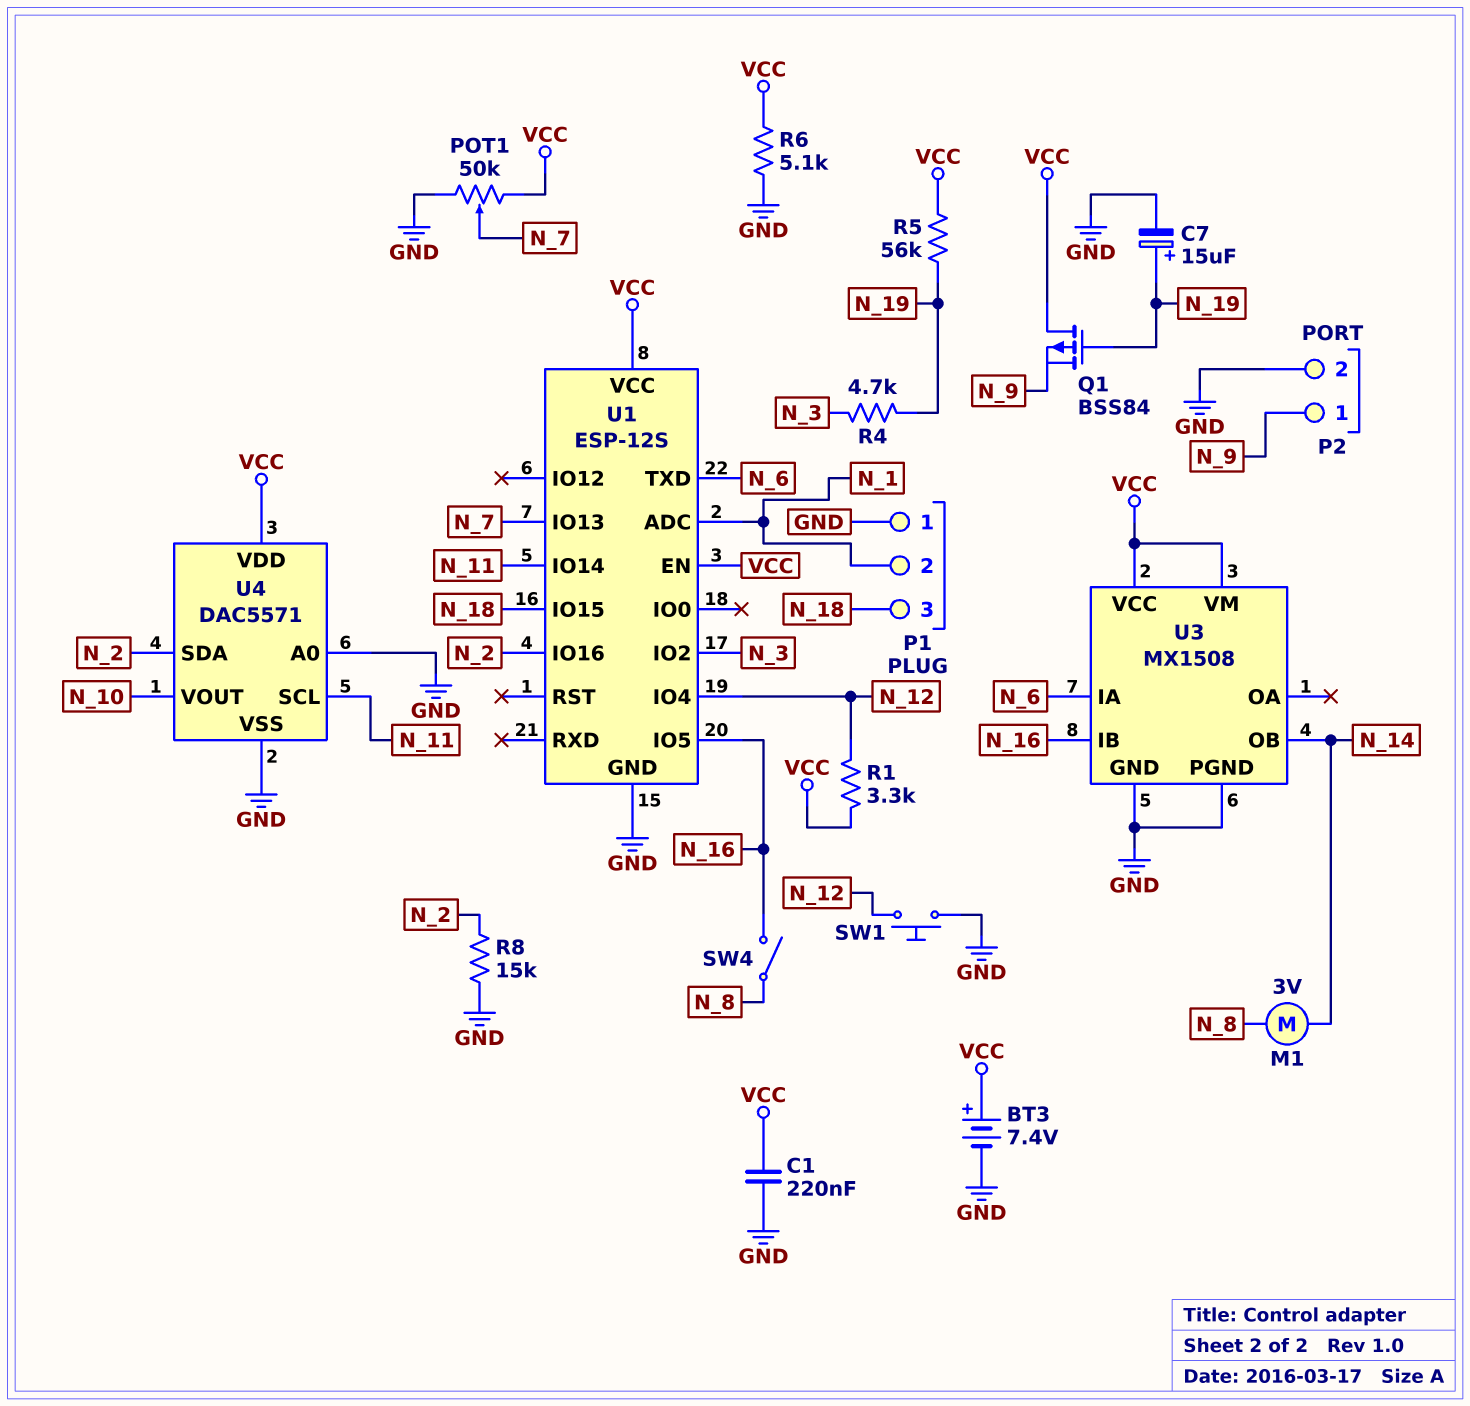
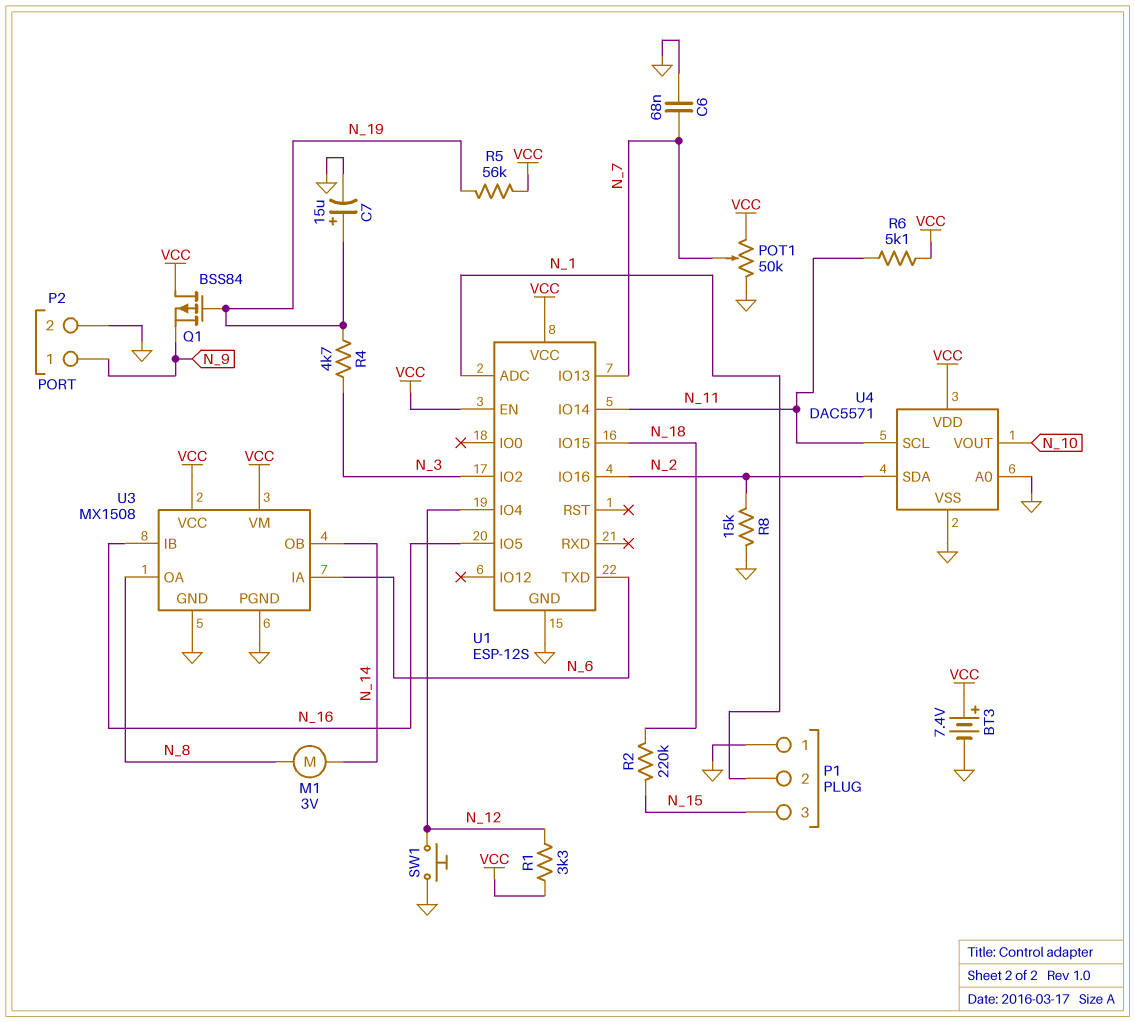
C1: 220nF (GND, VCC) -> none
C6: none -> 68nF (GND, N_7)
P1 pin 3: N_18 -> N_15
R2: none -> 220k (N_15, N_18)
R6: 5.1k (GND, VCC) -> 5.1k (N_11, VCC)
SW4: switch (N_8, N_16) -> none
U3 pin OA: none -> N_8

